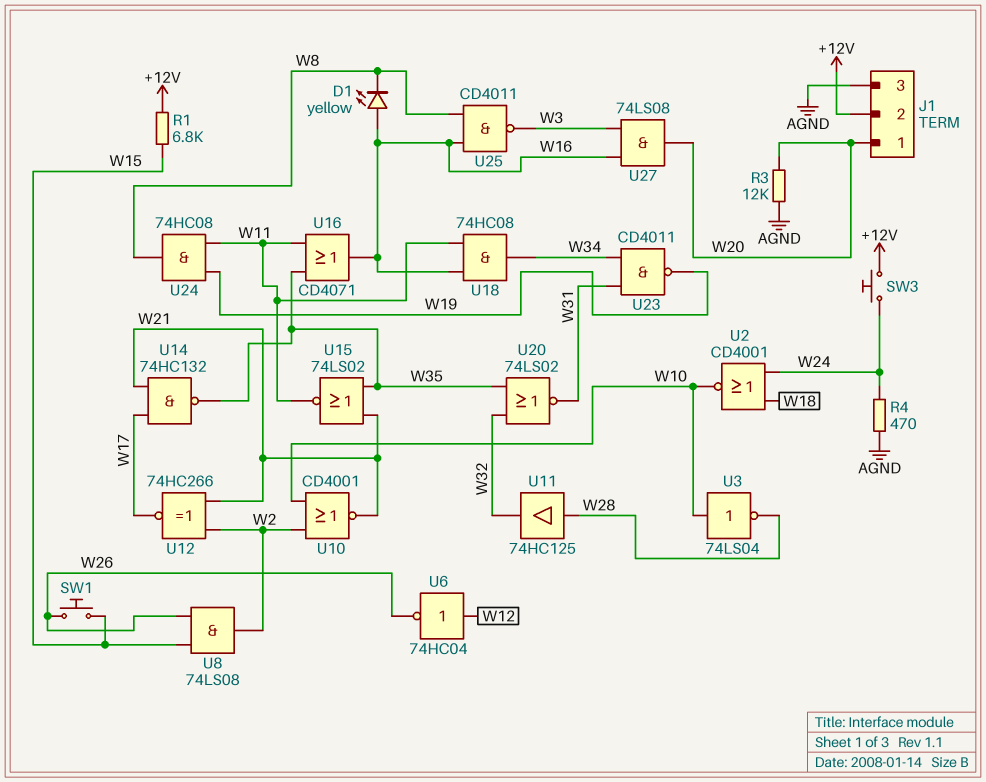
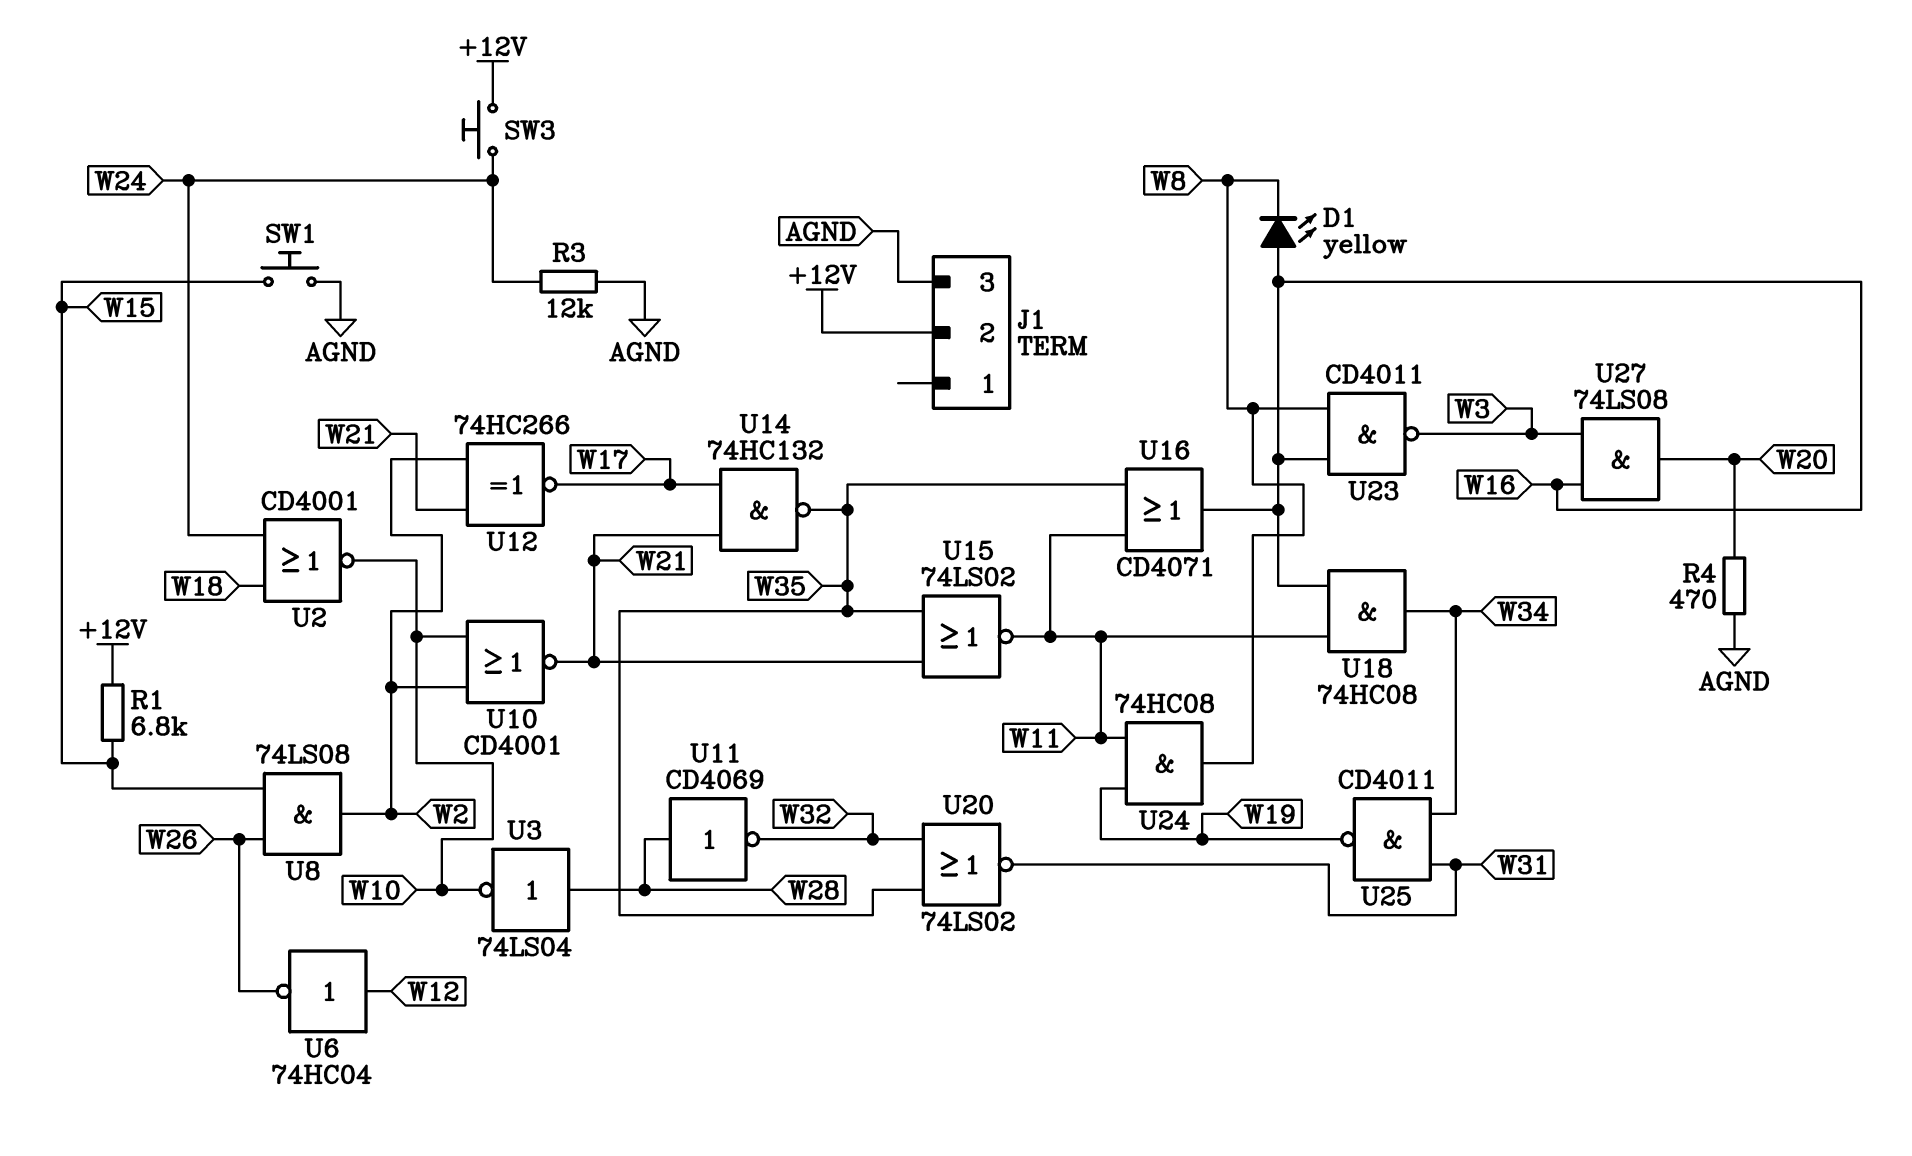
J1 pin 1: W20 -> none
R3: 12k (AGND, W20) -> 12k (AGND, W24)
R4: 470 (AGND, W24) -> 470 (AGND, W20)
SW1: button (W15, W26) -> button (AGND, W15)
U3: NOT 74LS04 (in W10, out W28) -> NOT 74LS04 (in W28, out W10)
U11: buffer 74HC125 (in W28, out W32) -> NOT CD4069 (in W28, out W32)
U23: NAND CD4011 (in W31, in W34, out W19) -> NAND CD4011 (in W8, in W16, out W3)
U25: NAND CD4011 (in W8, in W16, out W3) -> NAND CD4011 (in W31, in W34, out W19)

